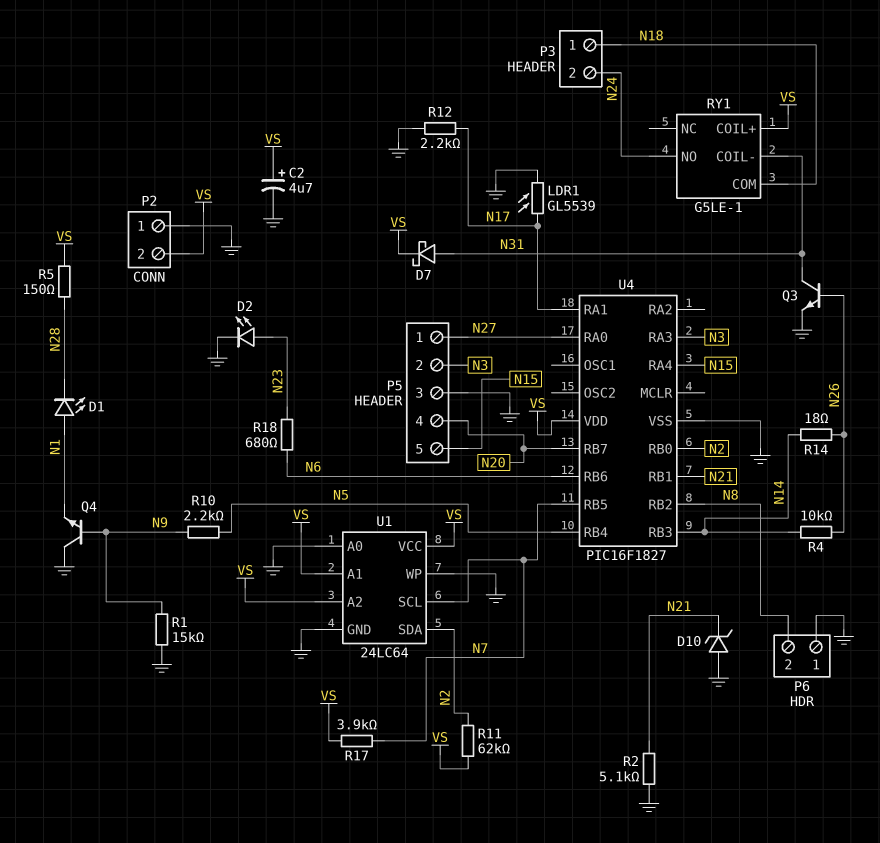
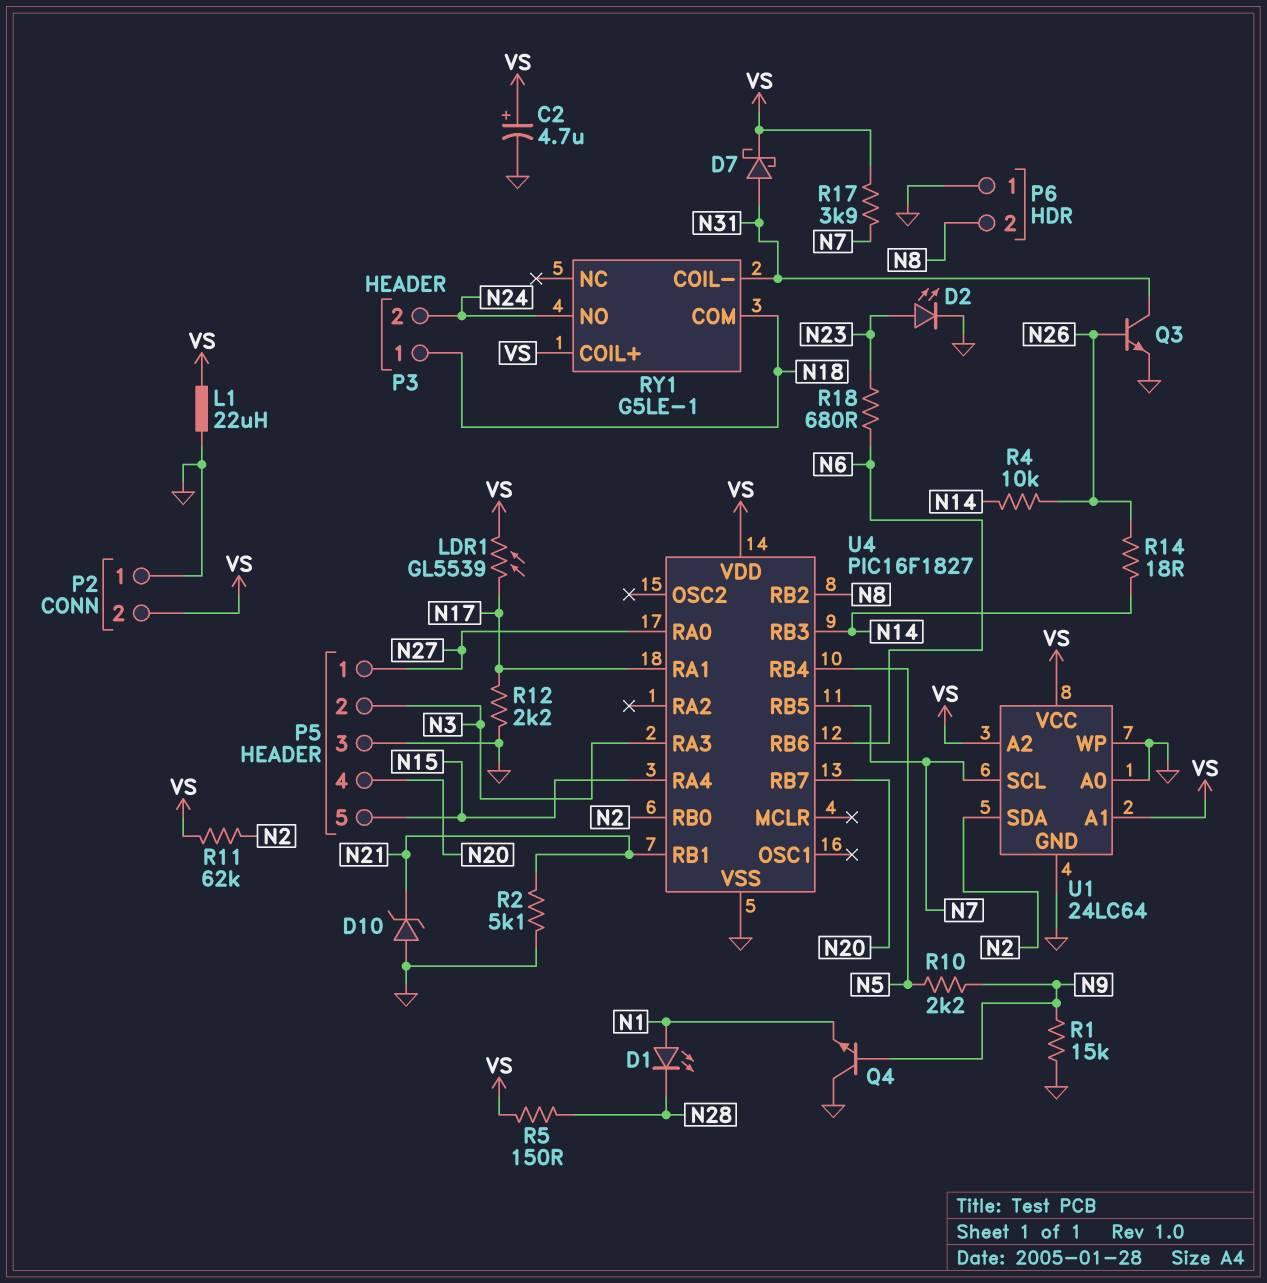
L1: none -> 22uH (GND, VS)
LDR1: GL5539 (GND, N17) -> GL5539 (N17, VS)

